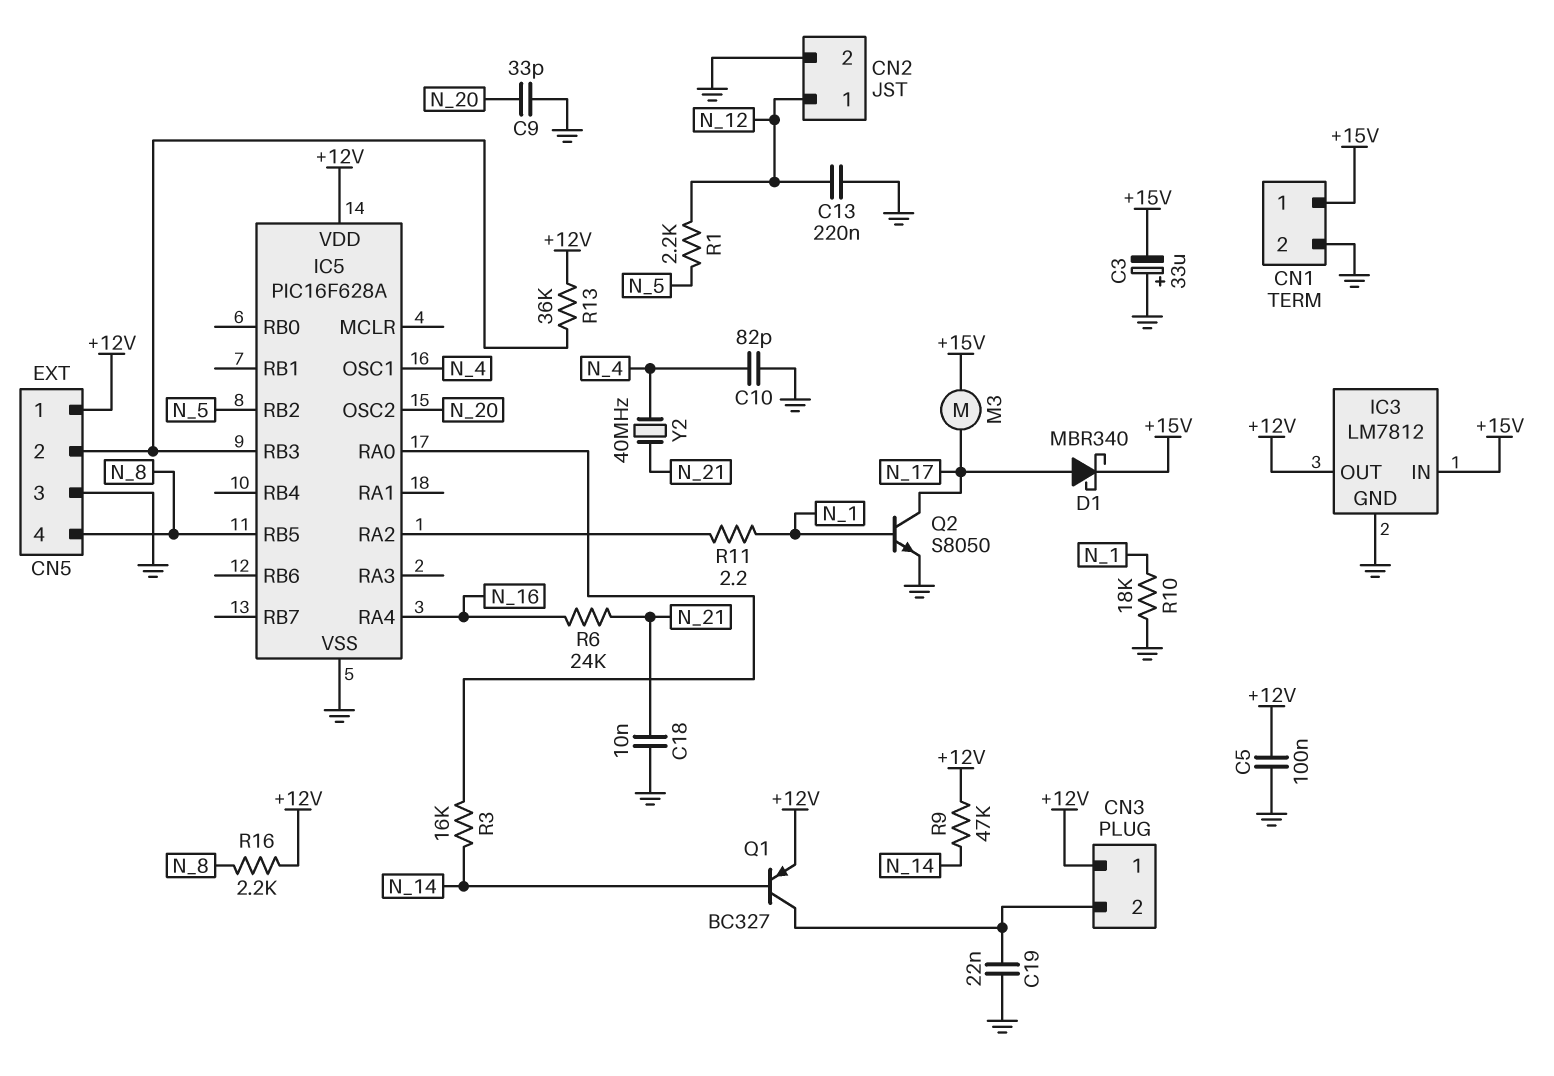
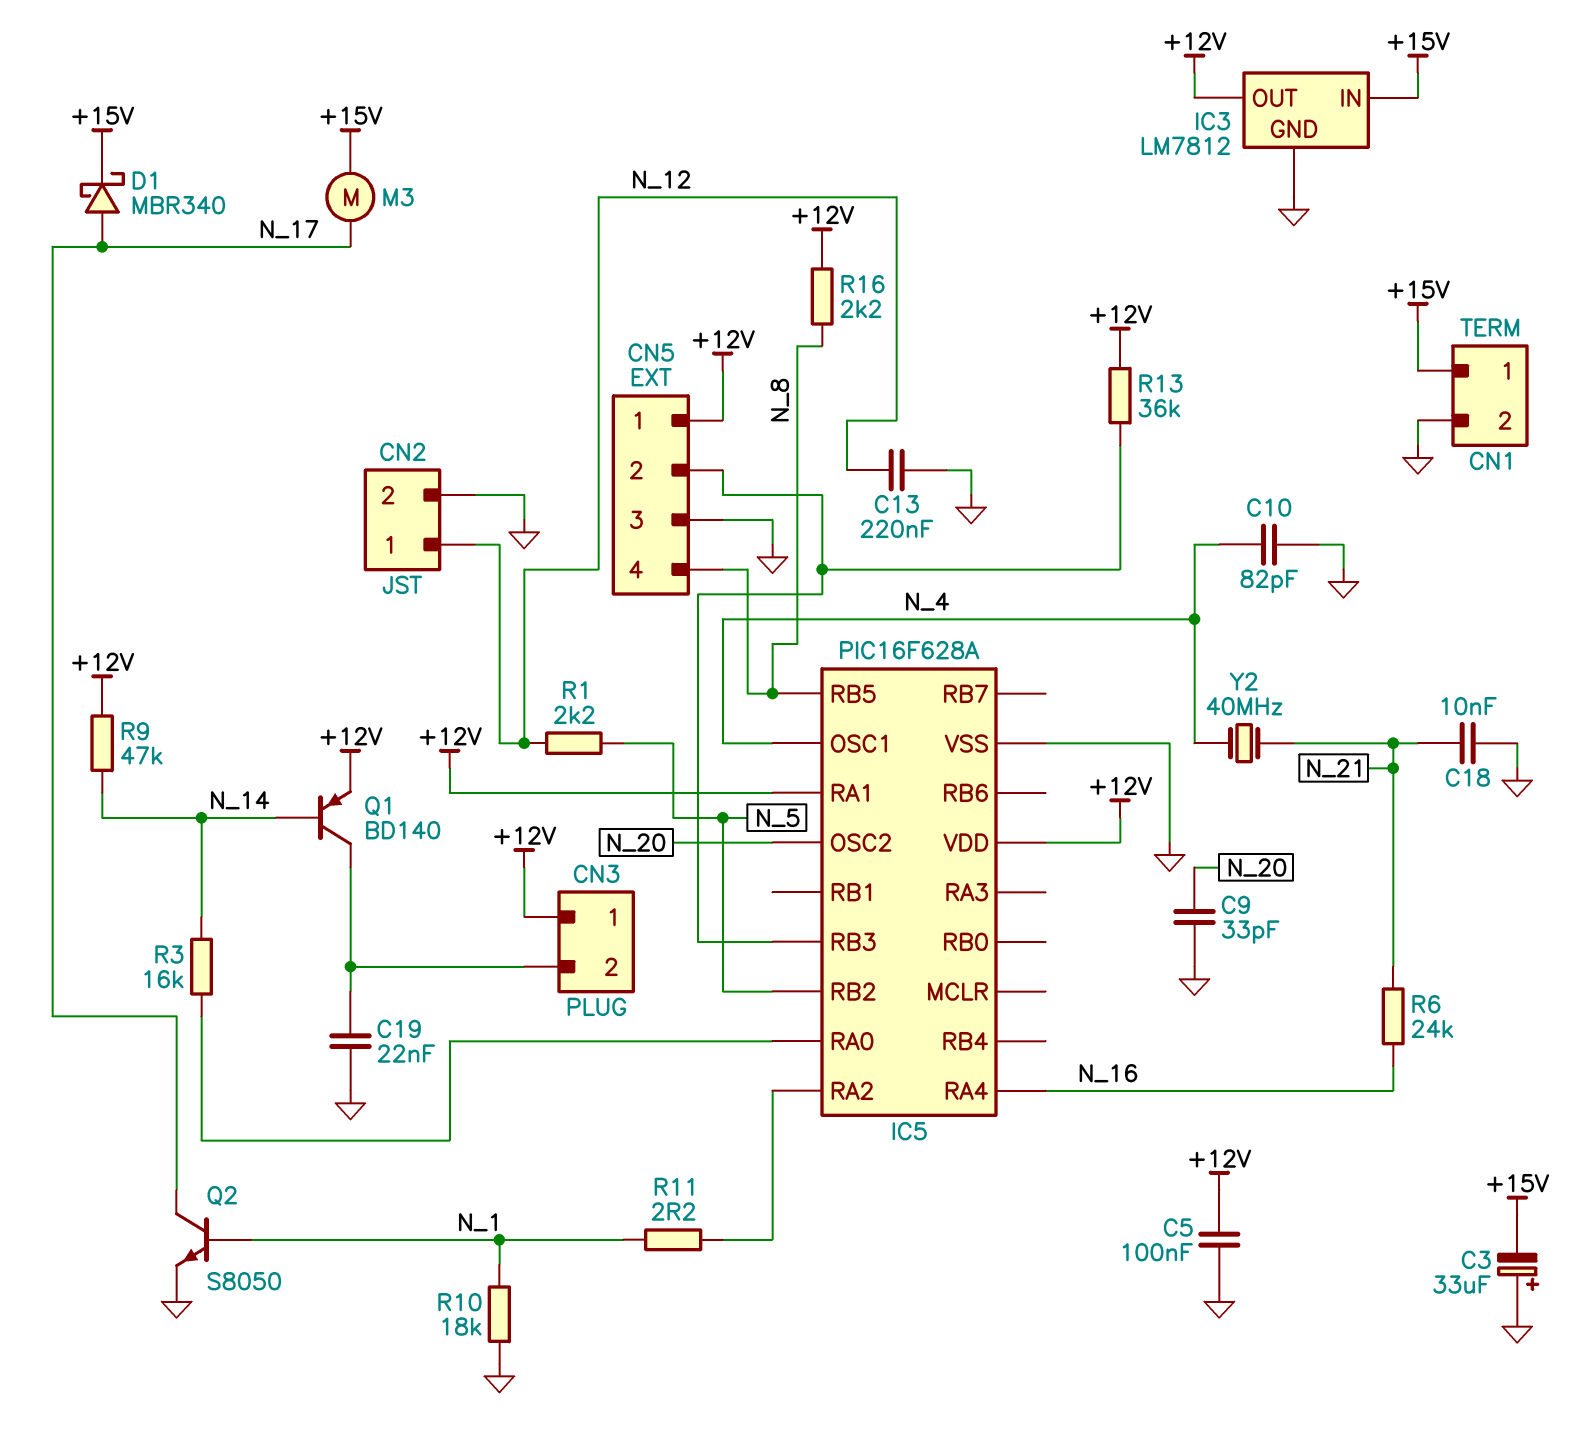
IC5 pin RA1: none -> +12V
Q1: PNP BC327 (B N_14, C CN3/2, E +12V) -> PNP BD140 (B N_14, C CN3/2, E +12V)

